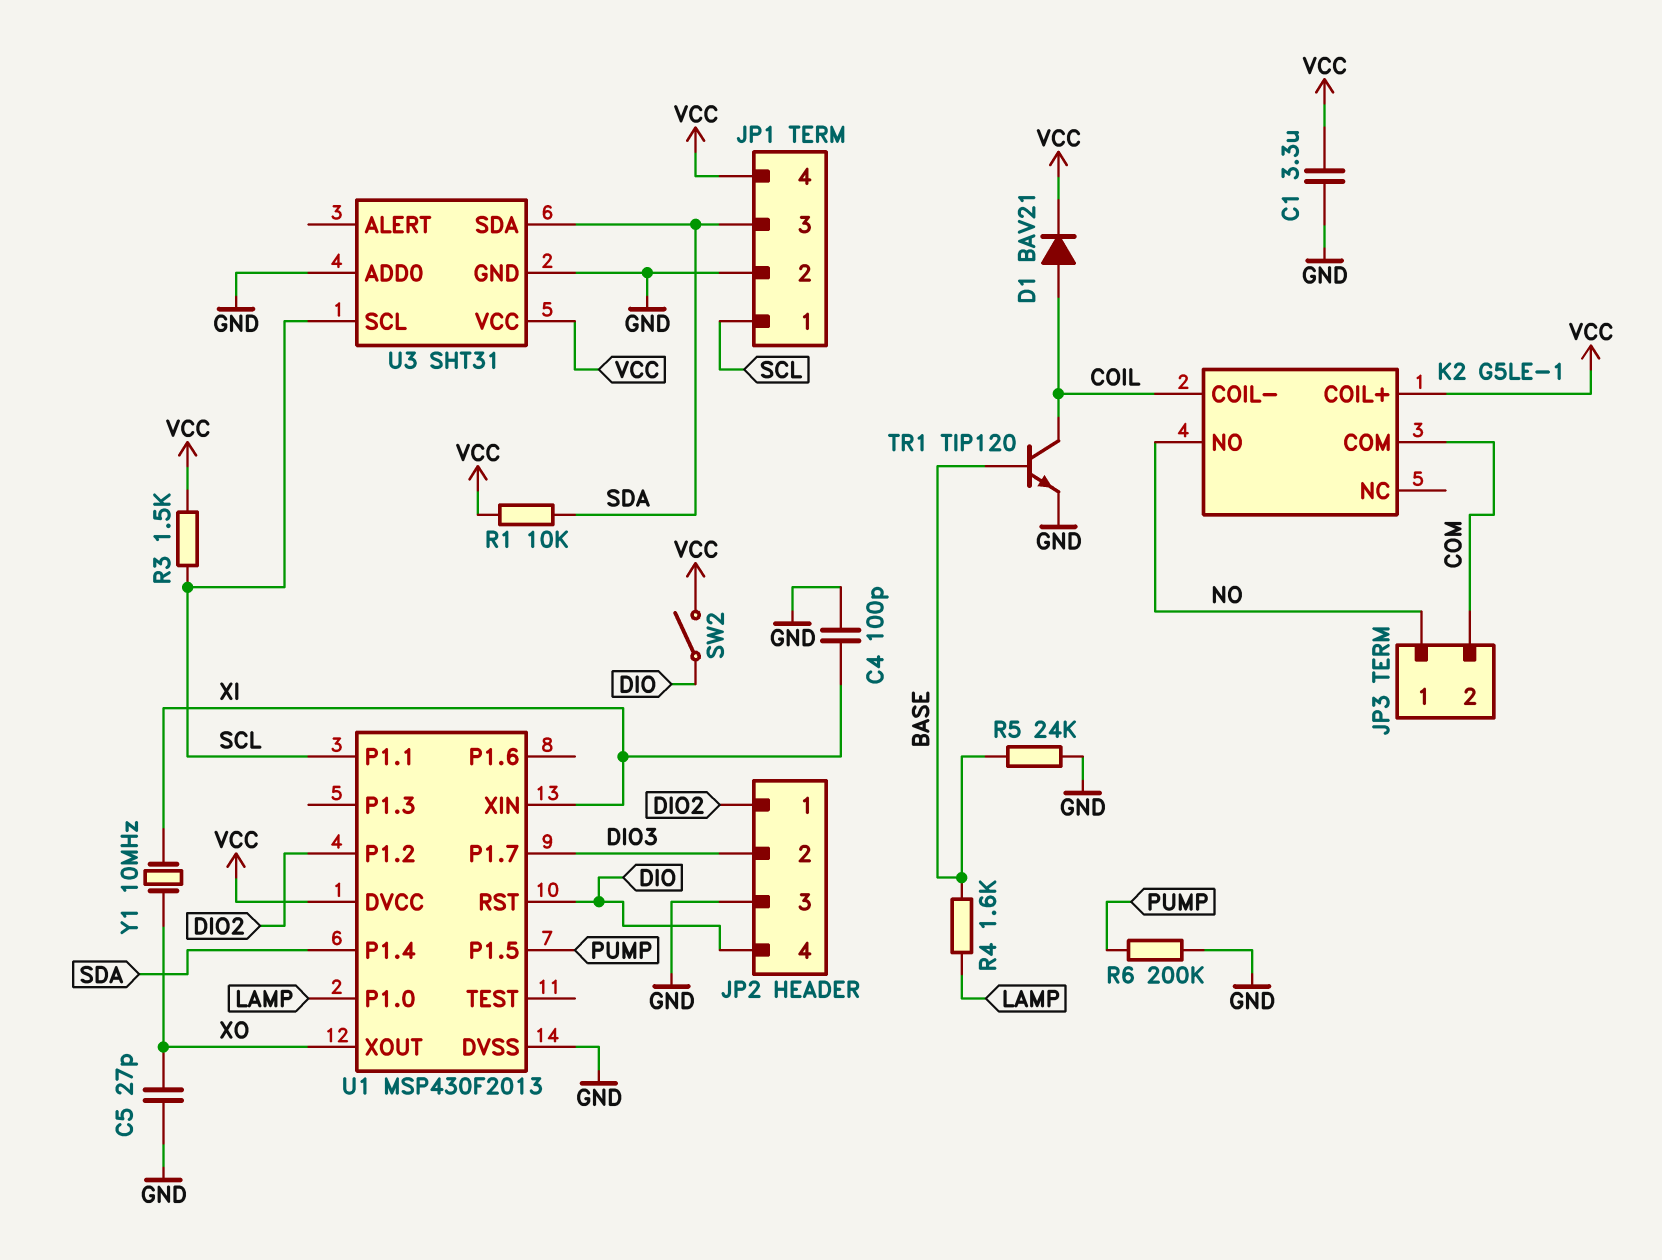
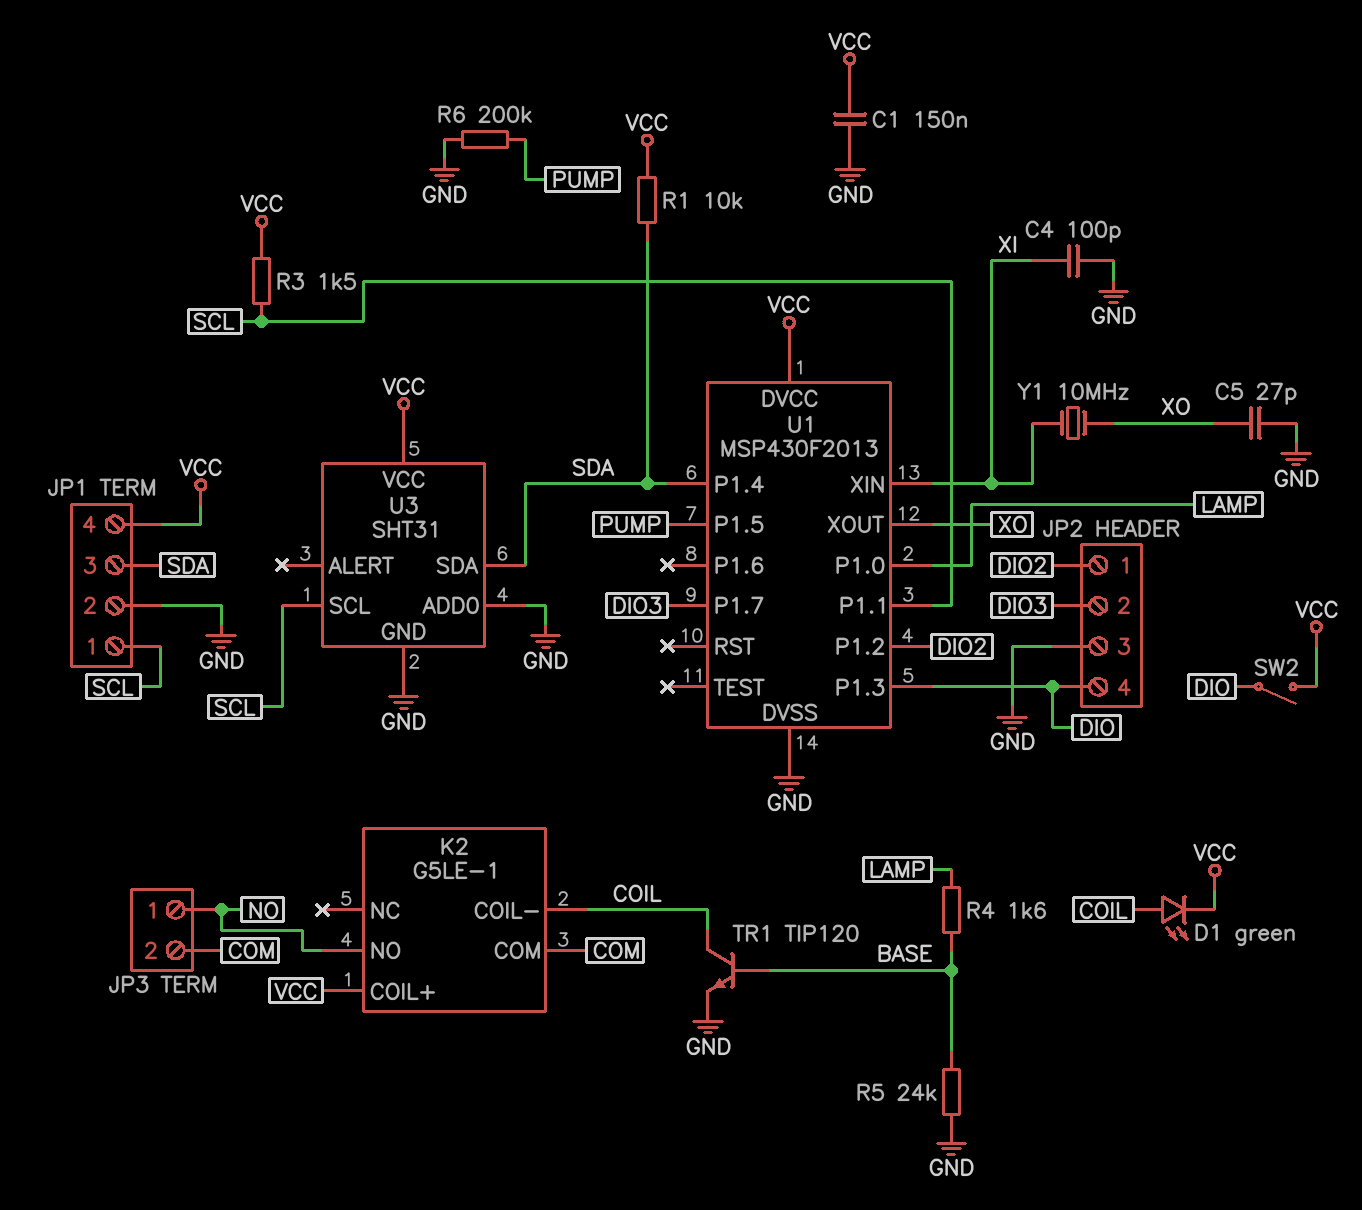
C1: 3.3uF (GND, VCC) -> 150nF (GND, VCC)
D1: diode BAV21 (A COIL, K VCC) -> LED green (A COIL, K VCC)
U1 pin P1.3: none -> DIO
U1 pin RST: DIO -> none

